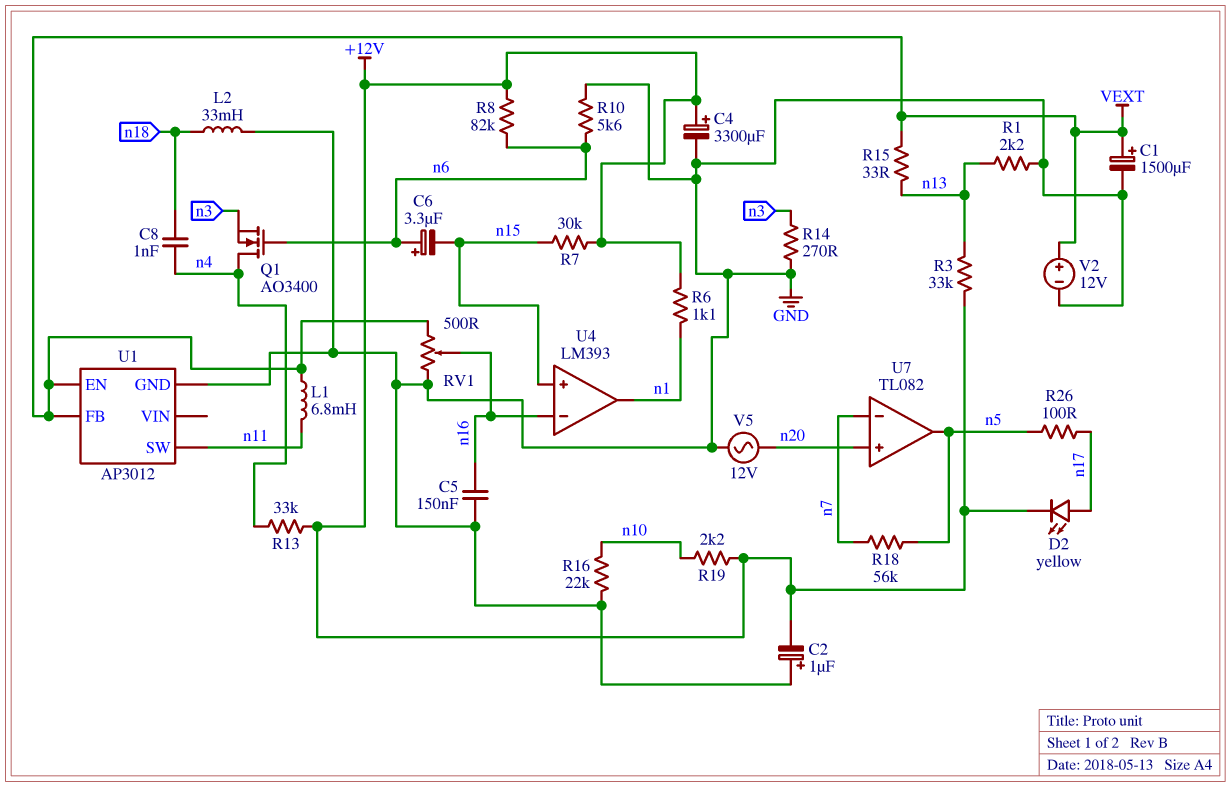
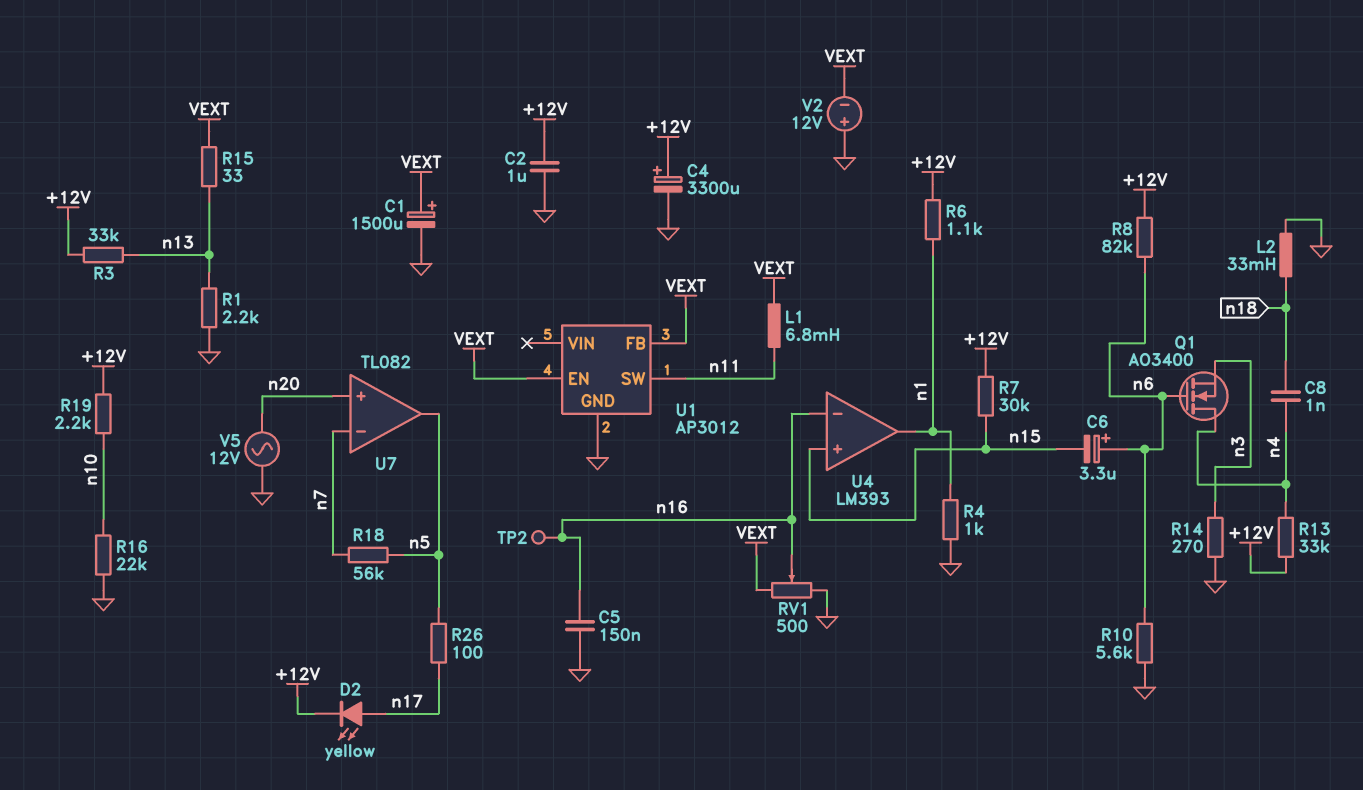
C2: 1uF (plus GND, minus +12V) -> 1uF (+12V, GND)
R4: none -> 1k (GND, n1)
TP2: none -> test point (n16)
V2: 12V (plus VEXT, minus GND) -> 12V (plus GND, minus VEXT)

